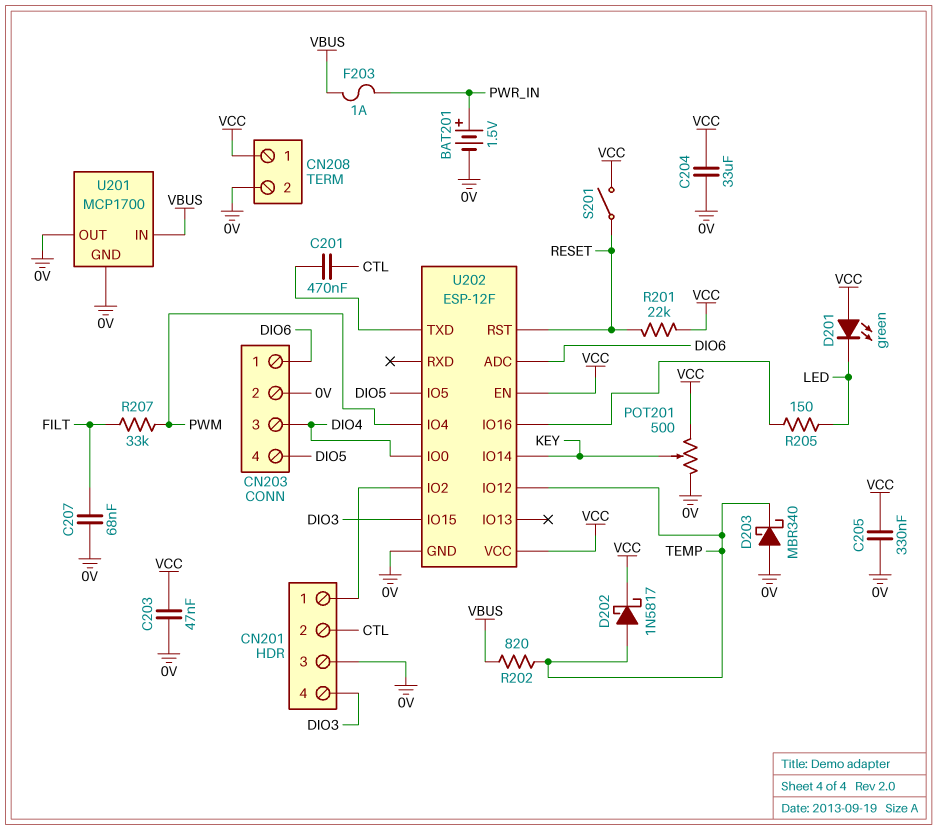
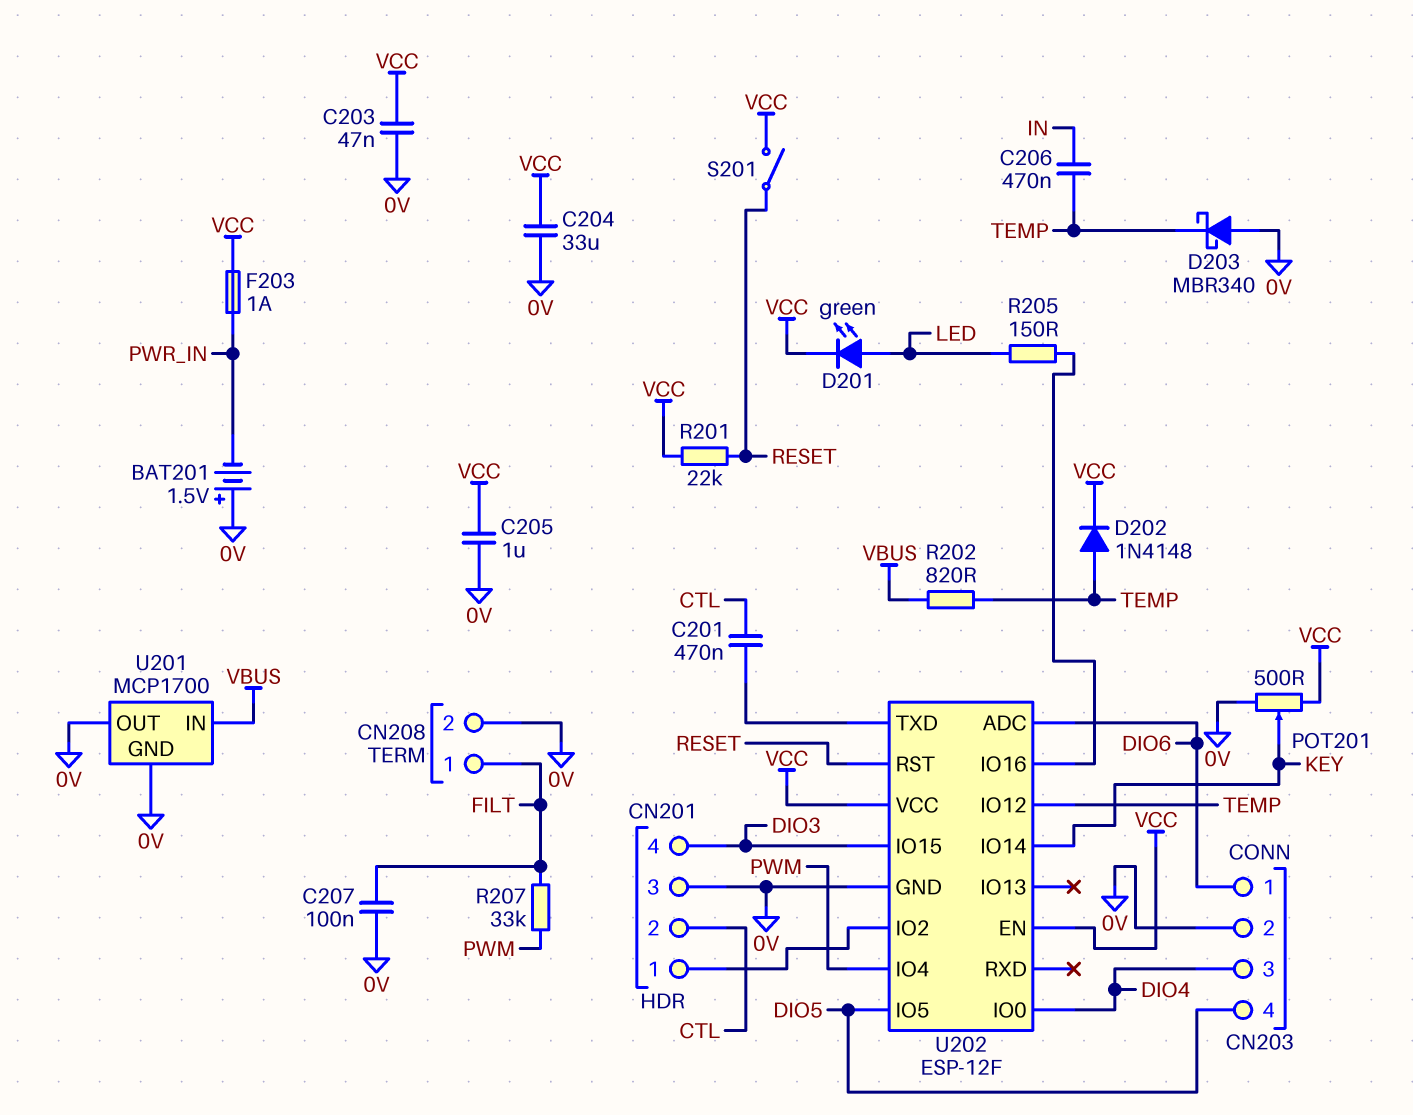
BAT201: 1.5V (plus PWR_IN, minus 0V) -> 1.5V (plus 0V, minus PWR_IN)
C205: 330nF (0V, VCC) -> 1uF (0V, VCC)
C206: none -> 470nF (IN, TEMP)
C207: 68nF (0V, FILT) -> 100nF (0V, FILT)
CN208 pin 1: VCC -> FILT
D201: LED green (A VCC, K LED) -> LED green (A LED, K VCC)
D202: schottky 1N5817 (A TEMP, K VCC) -> diode 1N4148 (A TEMP, K VCC)
F203: 1A (PWR_IN, VBUS) -> 1A (PWR_IN, VCC)

